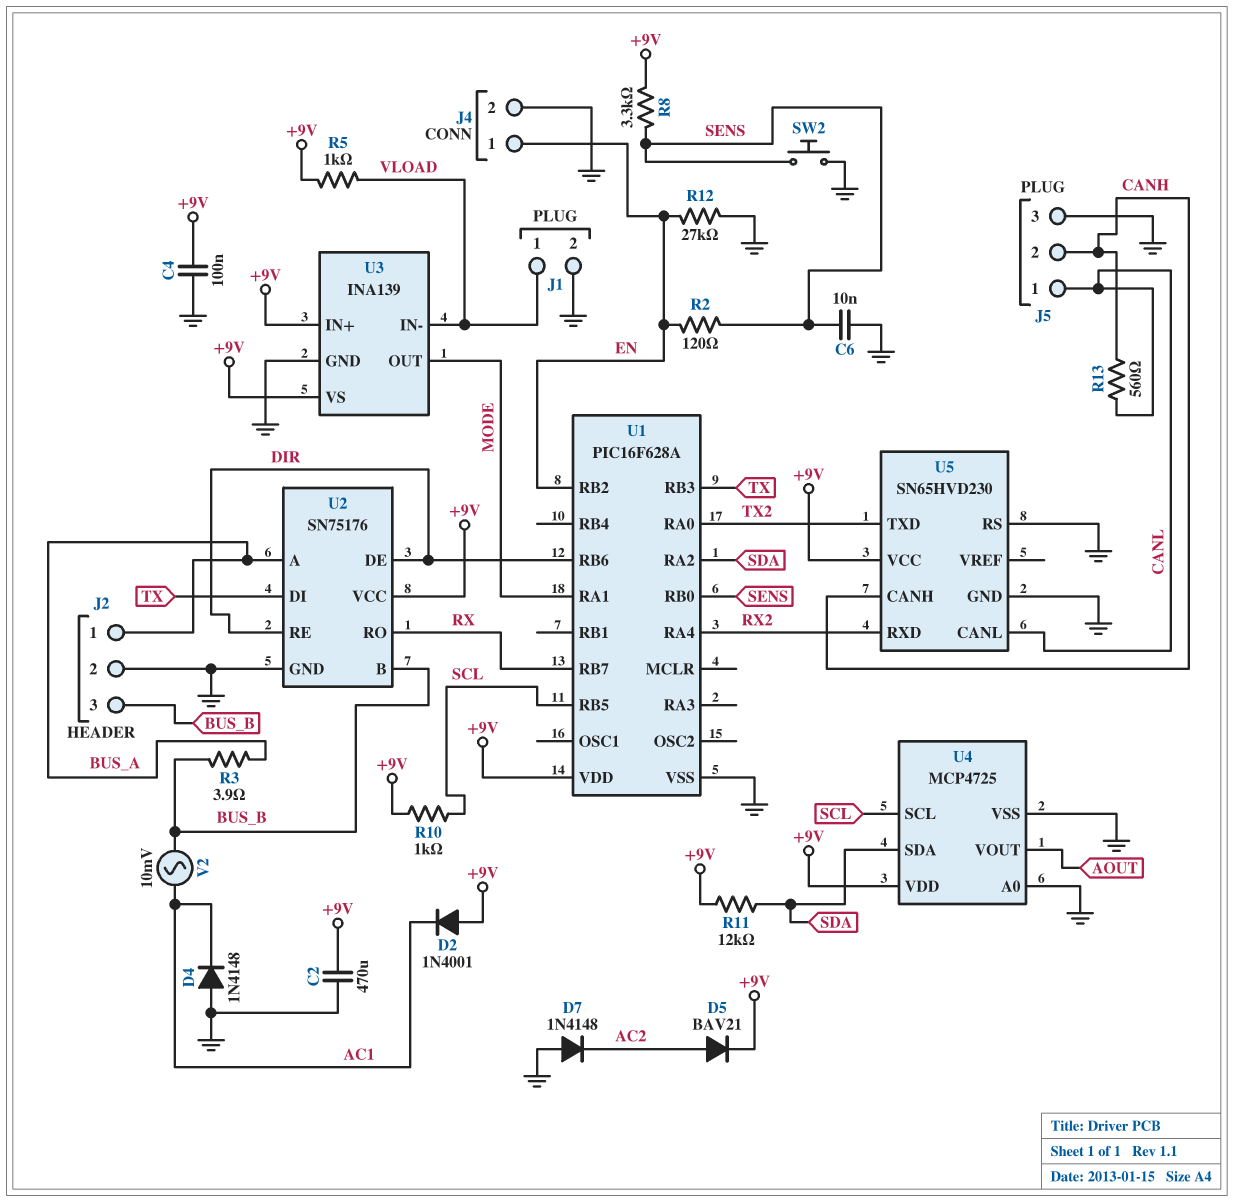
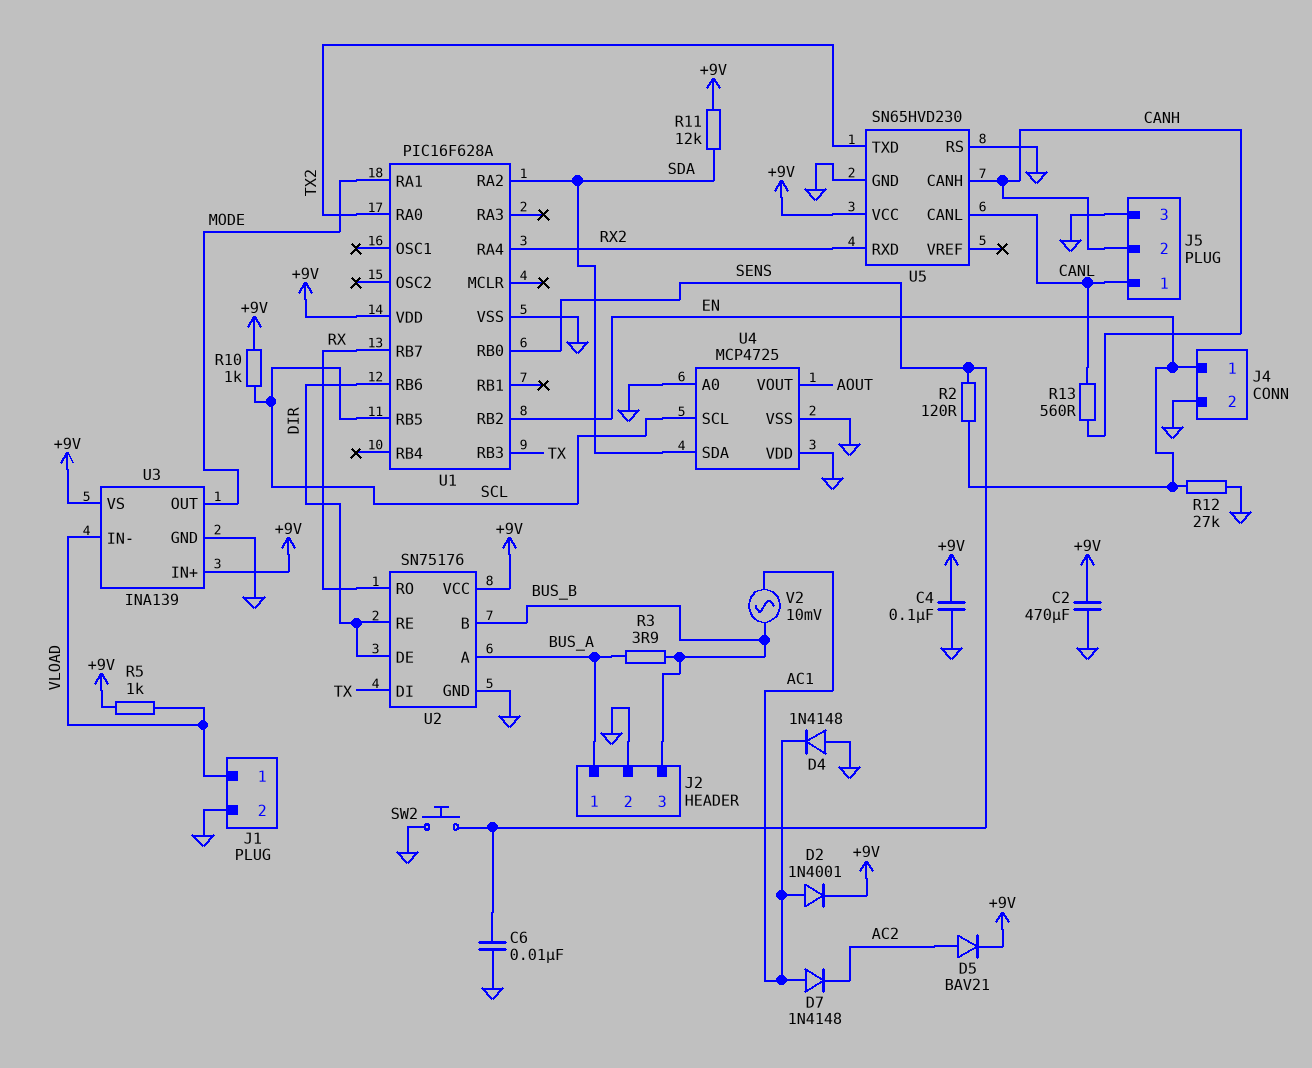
D2: diode 1N4001 (A +9V, K AC1) -> diode 1N4001 (A AC1, K +9V)
D7: diode 1N4148 (A GND, K AC2) -> diode 1N4148 (A AC1, K AC2)
R8: 3.3k (+9V, SENS) -> none
U4 pin VDD: +9V -> GND

